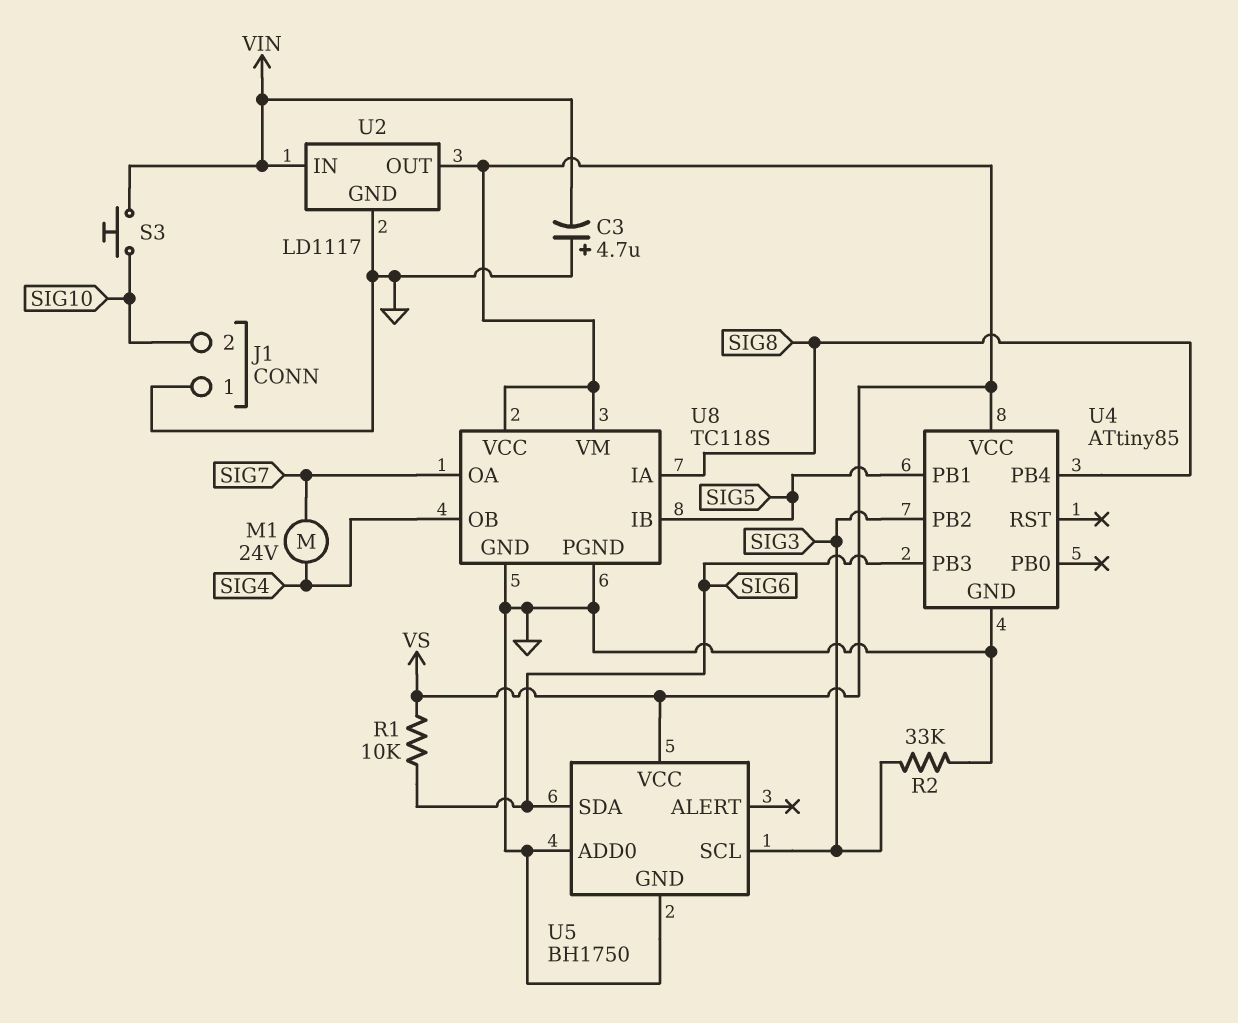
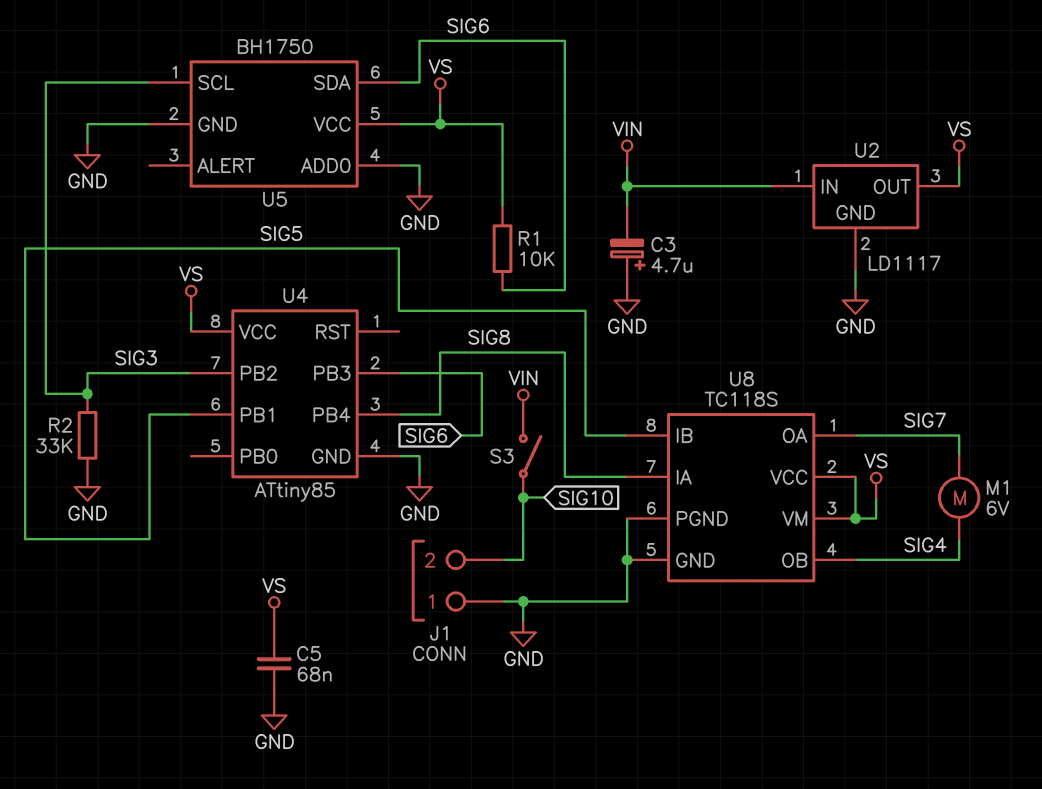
C5: none -> 68nF (GND, VS)
M1: motor 24V (SIG4, SIG7) -> motor 6V (SIG4, SIG7)
S3: button (SIG10, VIN) -> switch (SIG10, VIN)

